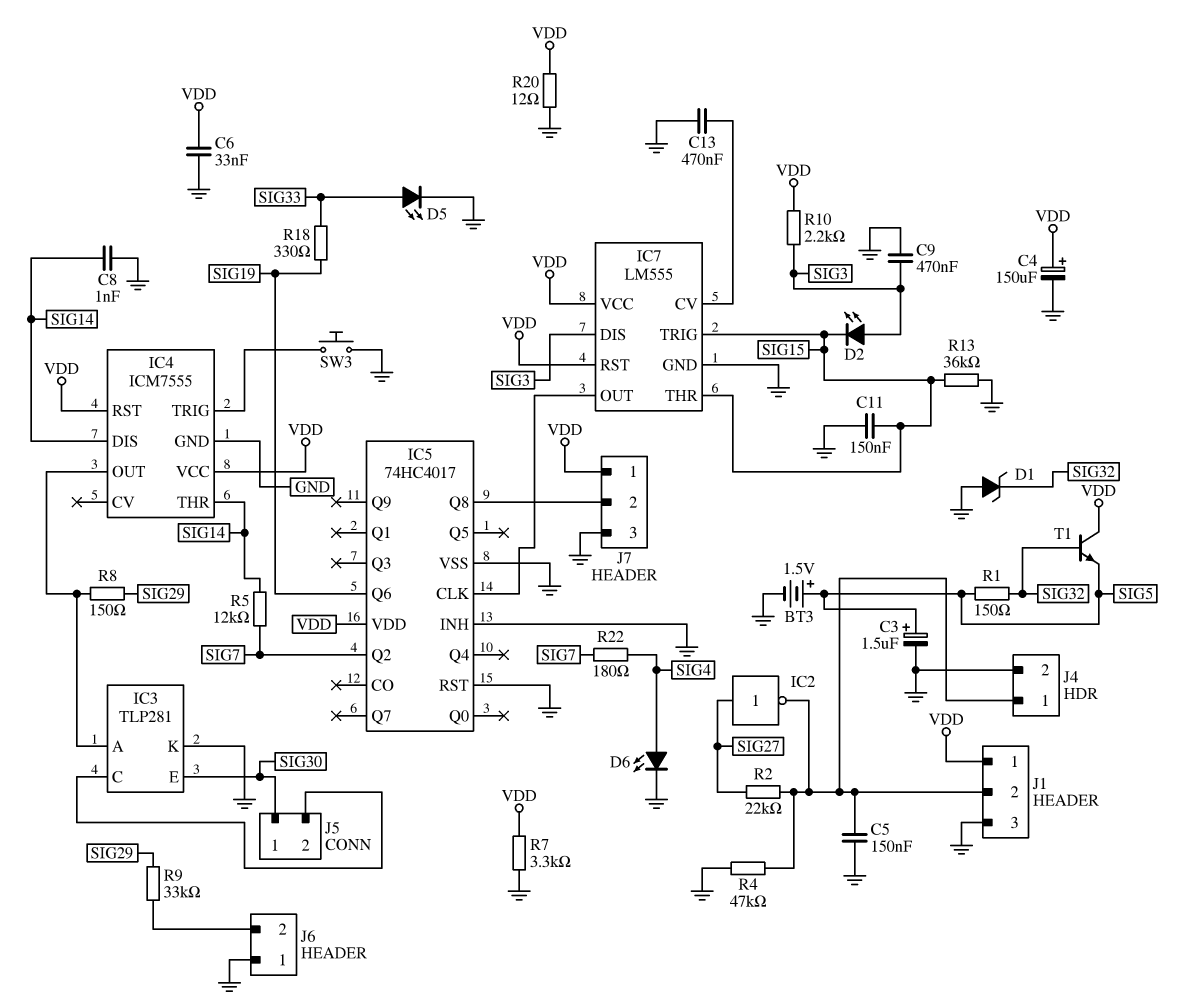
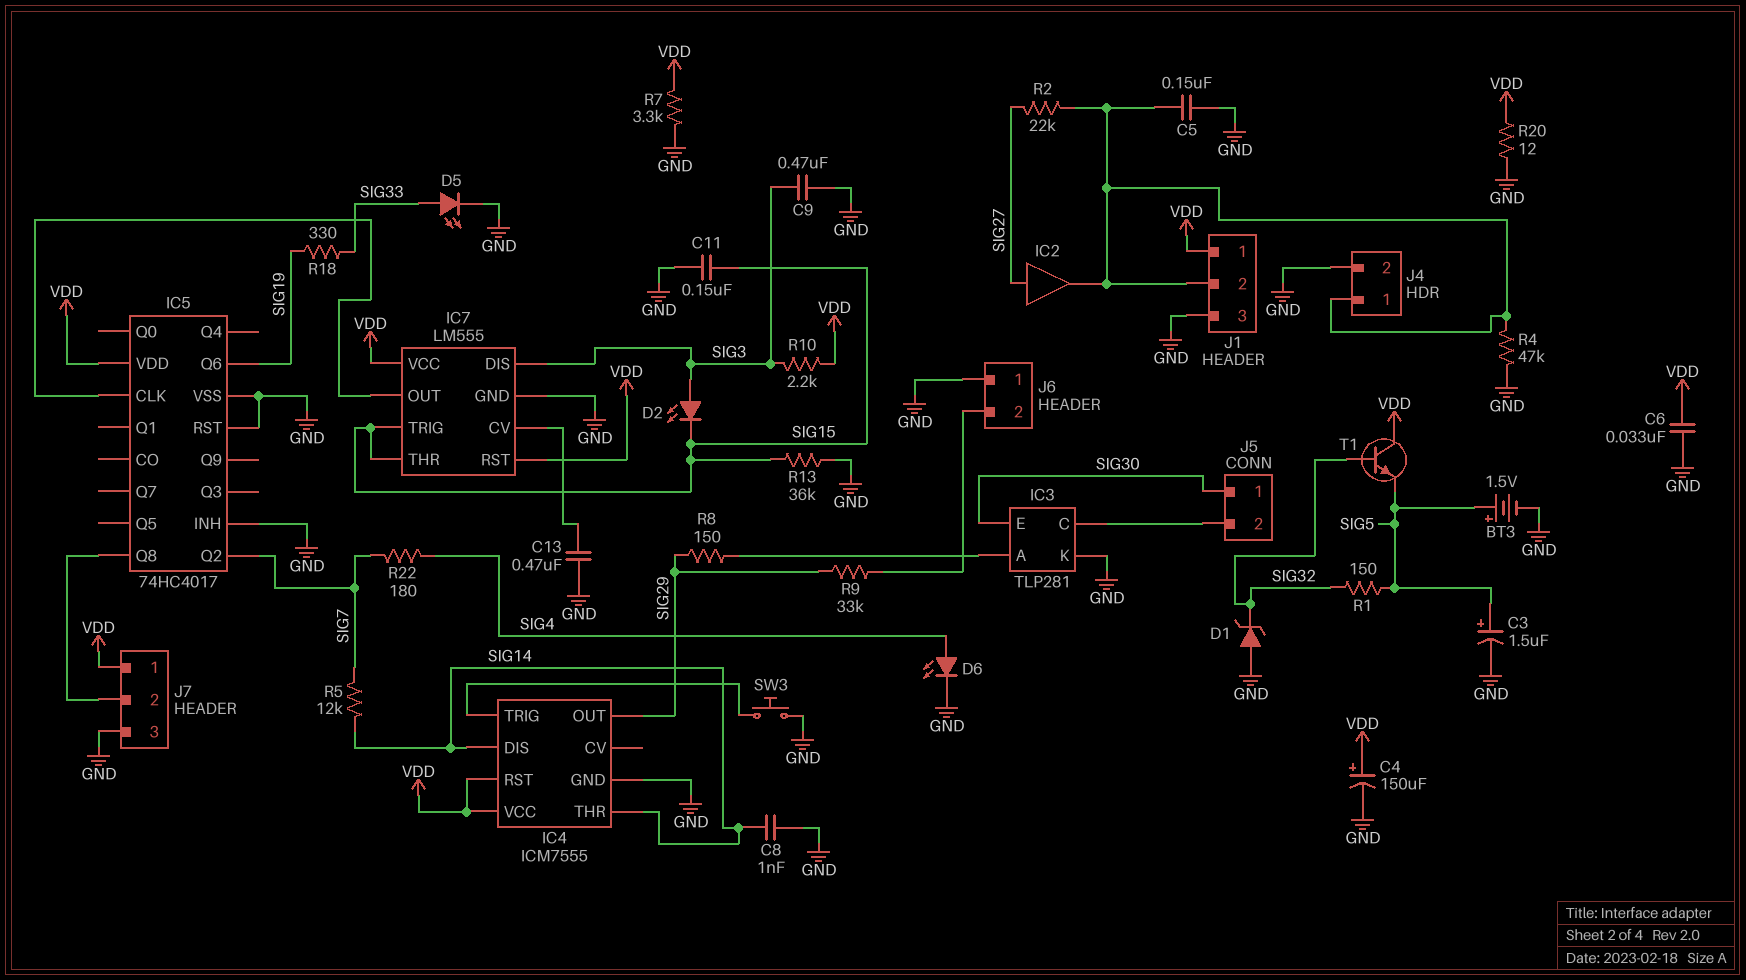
IC2: NOT (in SIG27, out J1/2) -> buffer (in SIG27, out J1/2)
IC4 pin OUT: IC3/A -> SIG29

